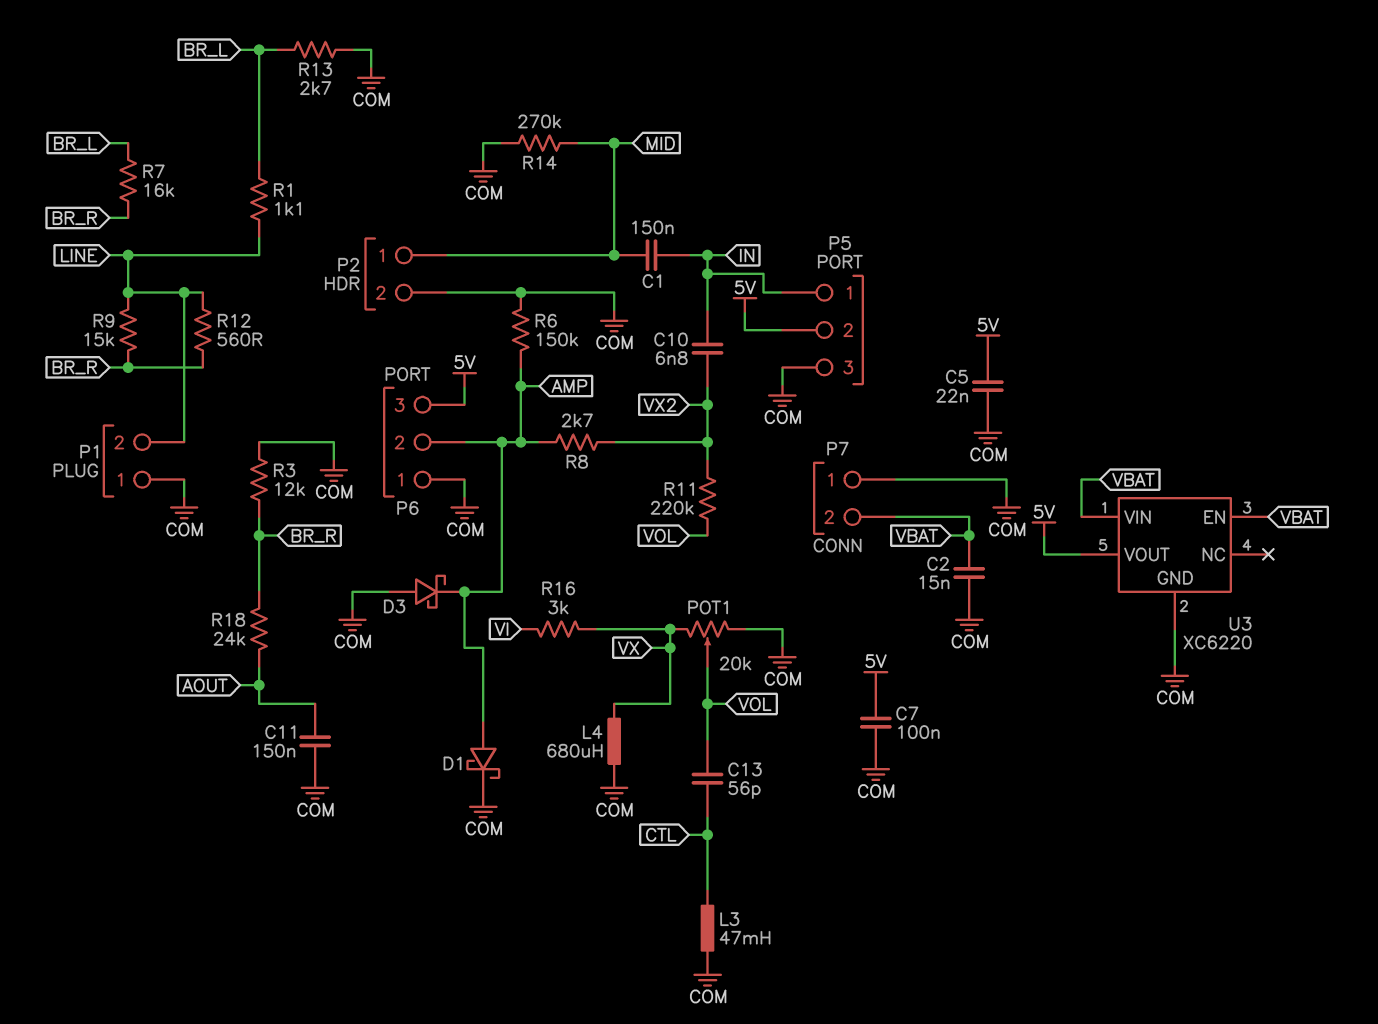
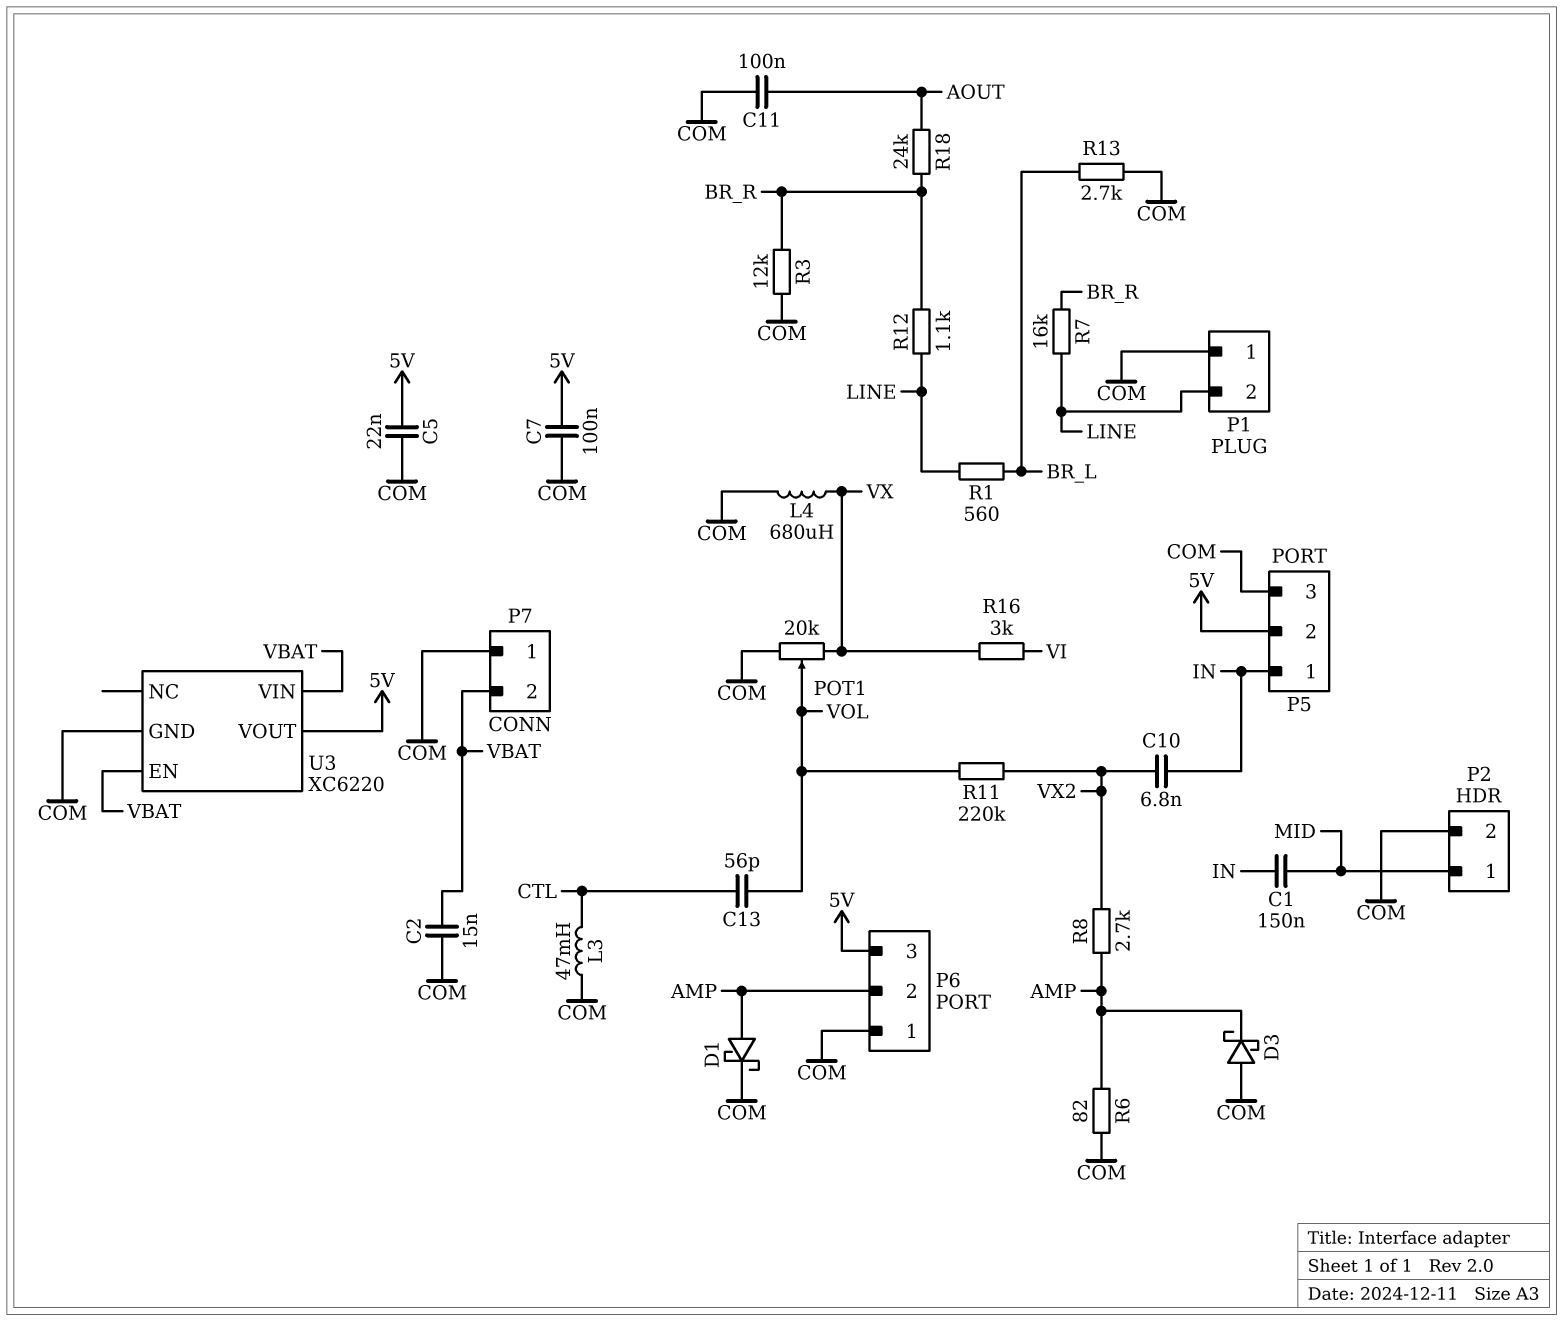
C11: 150nF (AOUT, COM) -> 100nF (AOUT, COM)
R1: 1.1k (BR_L, LINE) -> 560 (BR_L, LINE)
R6: 150k (AMP, COM) -> 82 (AMP, COM)
R7: 16k (BR_L, BR_R) -> 16k (BR_R, LINE)
R9: 15k (BR_R, LINE) -> none
R12: 560 (BR_R, LINE) -> 1.1k (BR_R, LINE)
R14: 270k (COM, MID) -> none

